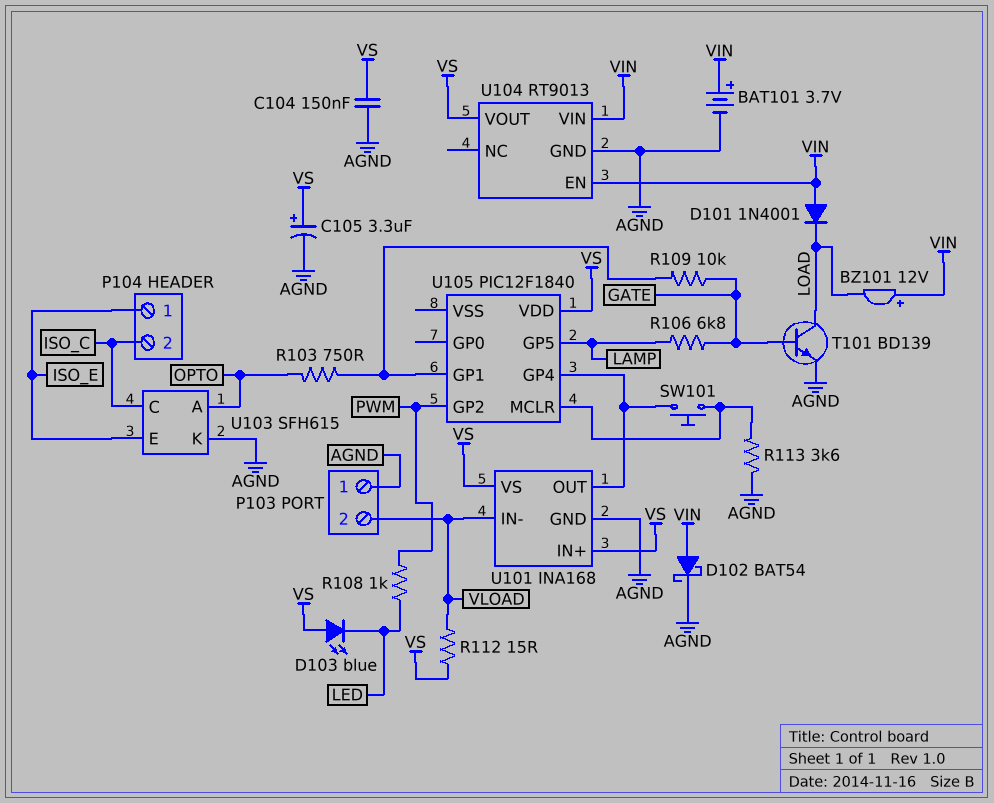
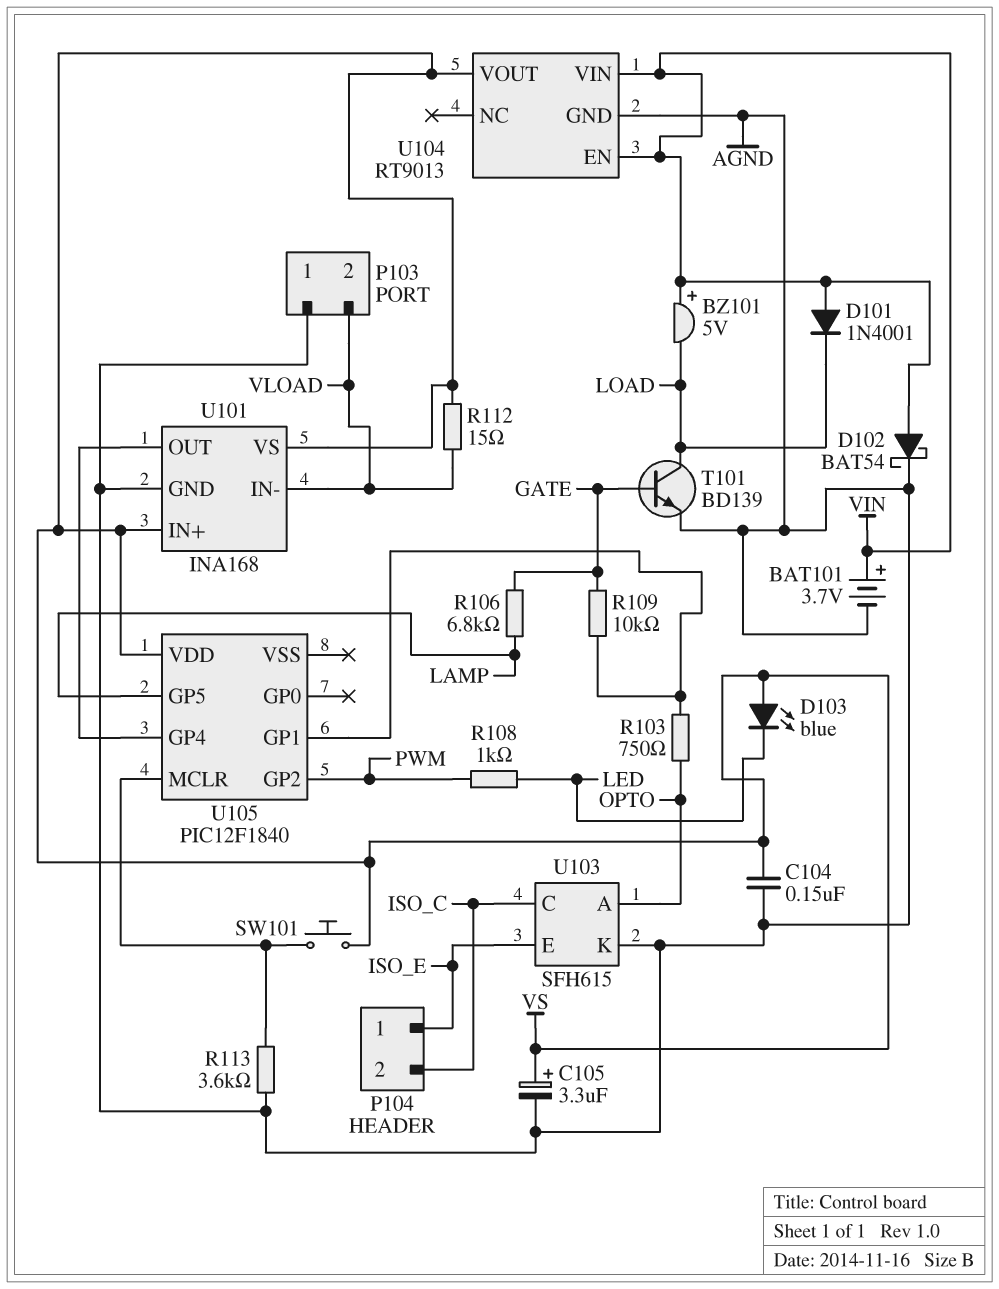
BZ101: buzzer 12V (plus VIN, minus LOAD) -> buzzer 5V (plus VIN, minus LOAD)
SW101: button (U101/OUT, U105/MCLR) -> button (U105/MCLR, VS)

